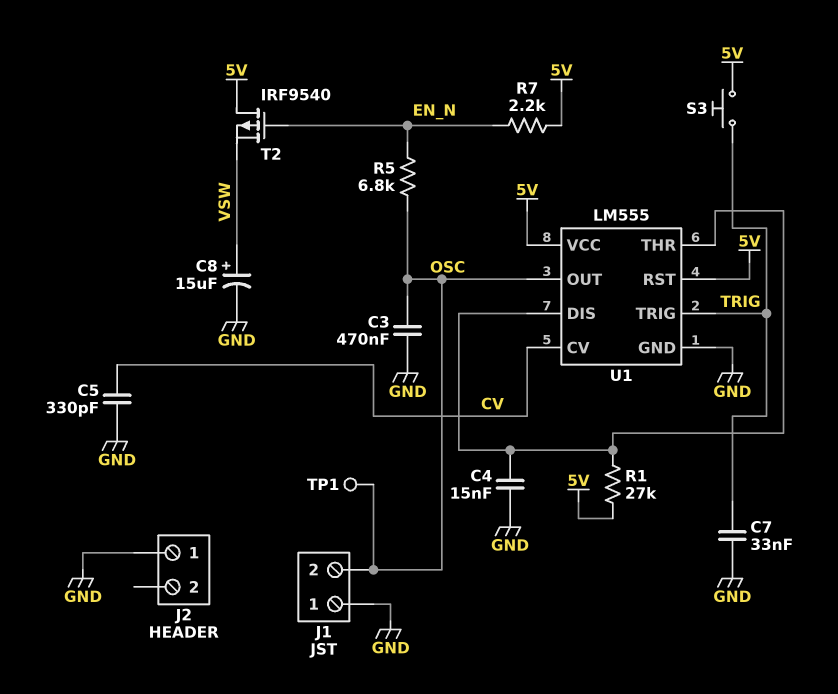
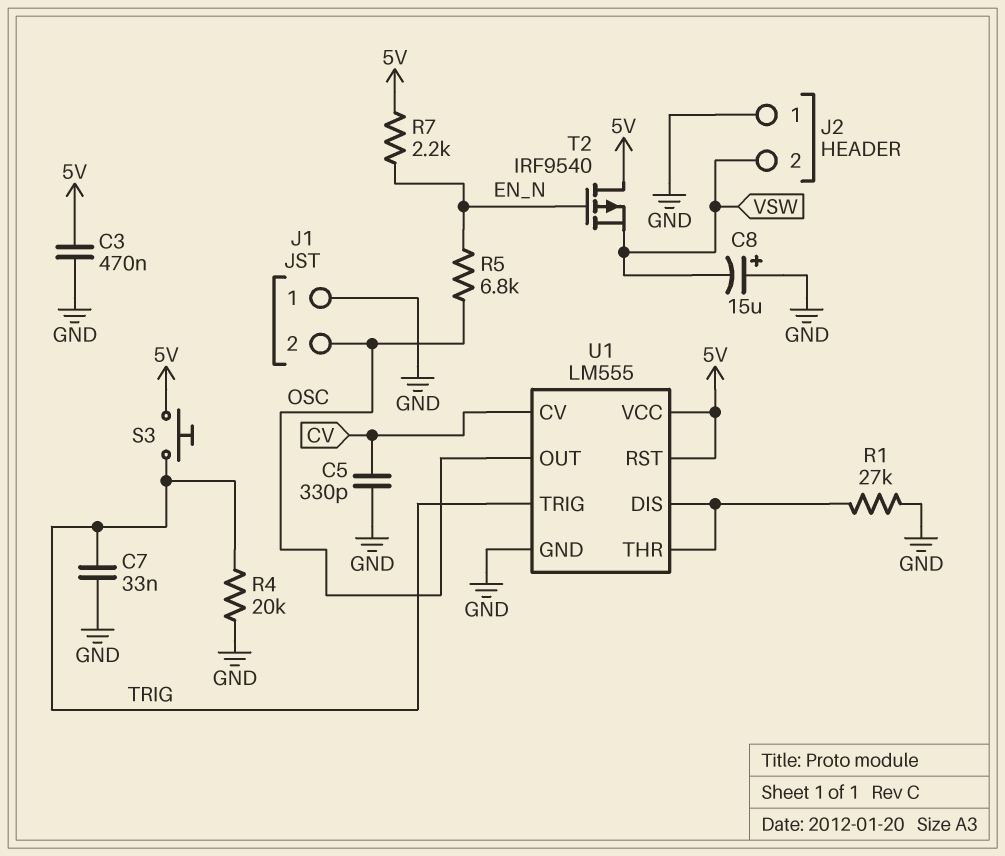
C3: 470nF (GND, OSC) -> 470nF (5V, GND)
C4: 15nF (GND, U1/DIS) -> none
C8: 15uF (plus VSW, minus GND) -> 15uF (plus GND, minus VSW)
J2 pin 2: none -> VSW
R1: 27k (5V, U1/DIS) -> 27k (GND, U1/DIS)
R4: none -> 20k (GND, TRIG)
TP1: test point (OSC) -> none

